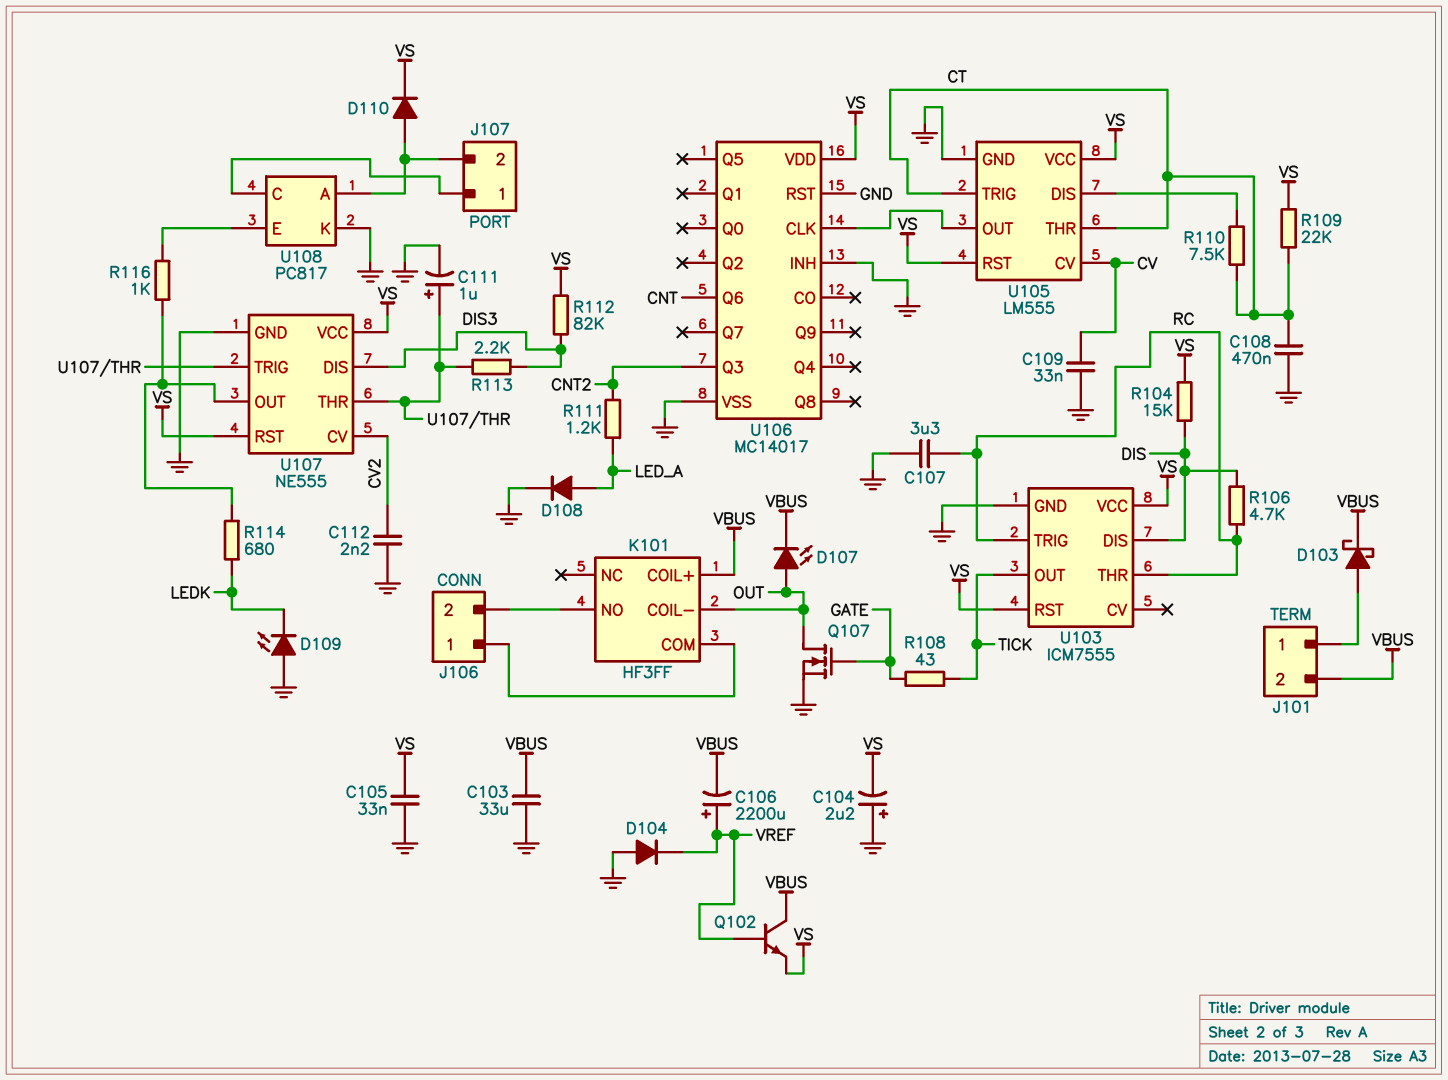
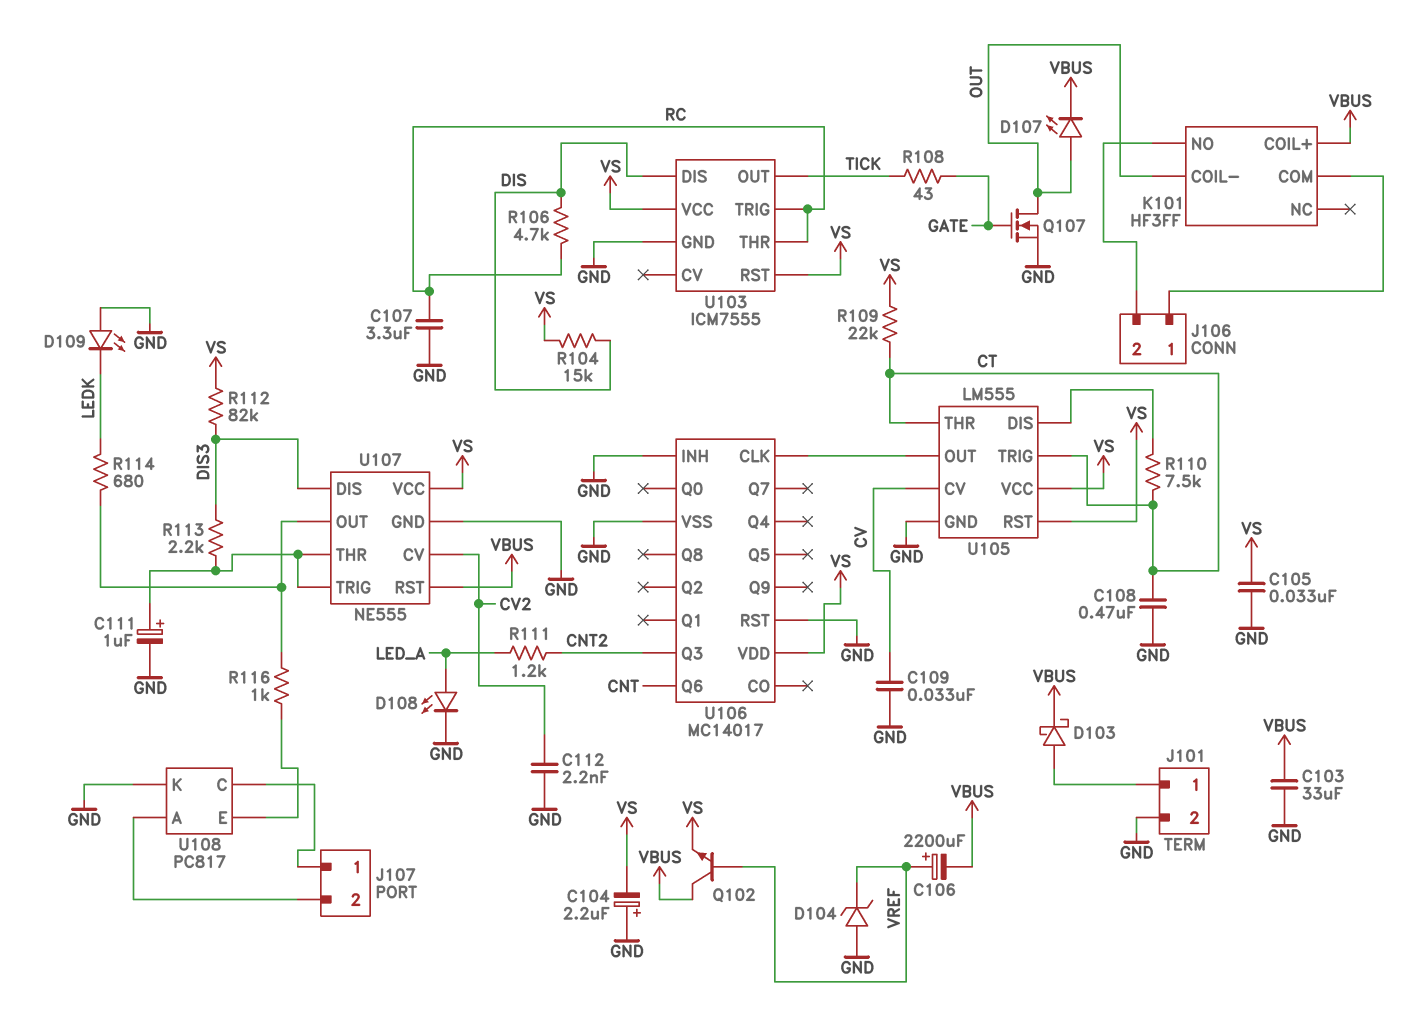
D104: diode (A GND, K VREF) -> zener (A GND, K VREF)
D108: diode (A LED_A, K GND) -> LED (A LED_A, K GND)
D110: diode (A J107/2, K VS) -> none
J101 pin 2: VBUS -> GND
U107 pin RST: VS -> VBUS

